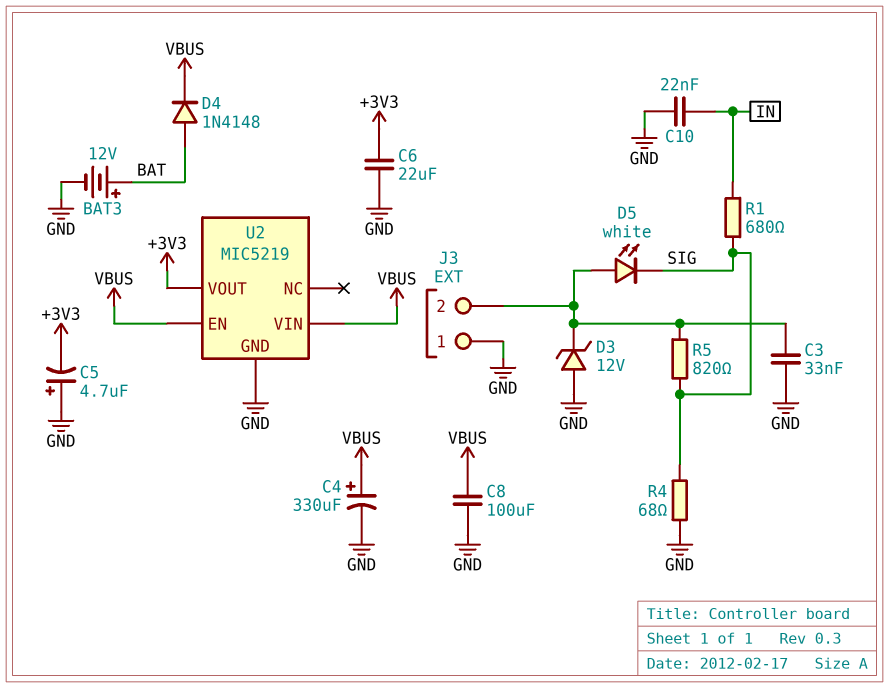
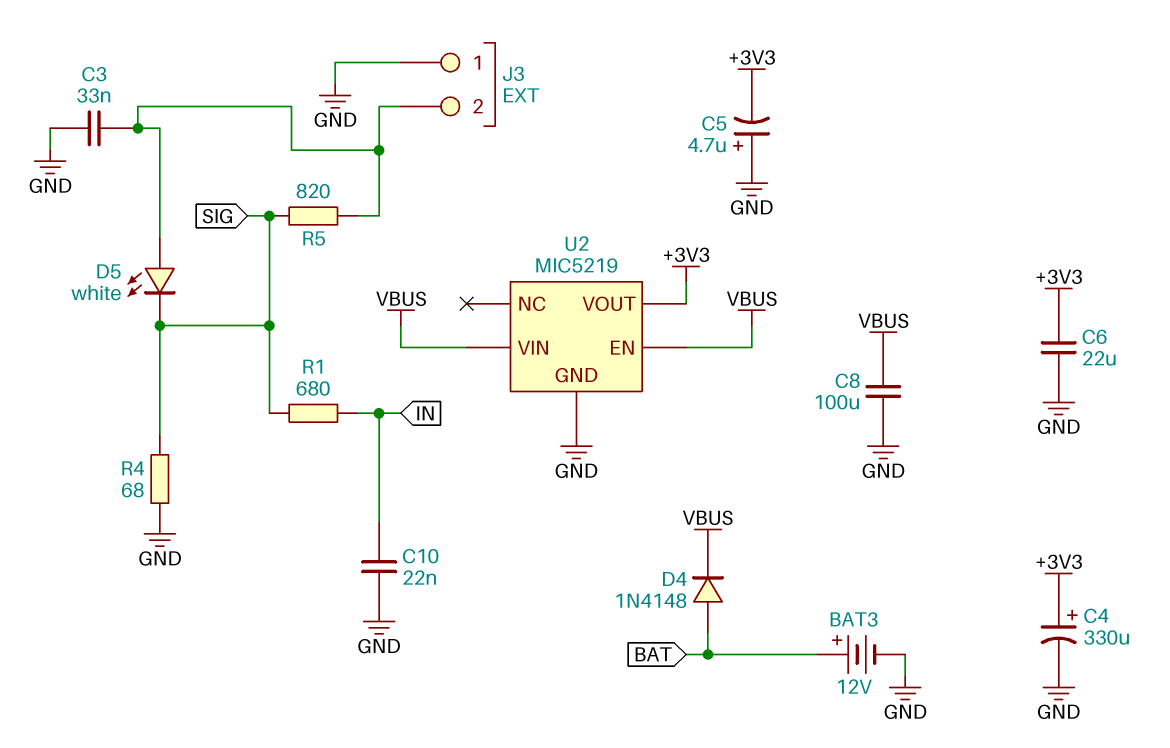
C4: 330uF (plus VBUS, minus GND) -> 330uF (plus +3V3, minus GND)
D3: zener 12V (A GND, K J3/2) -> none

